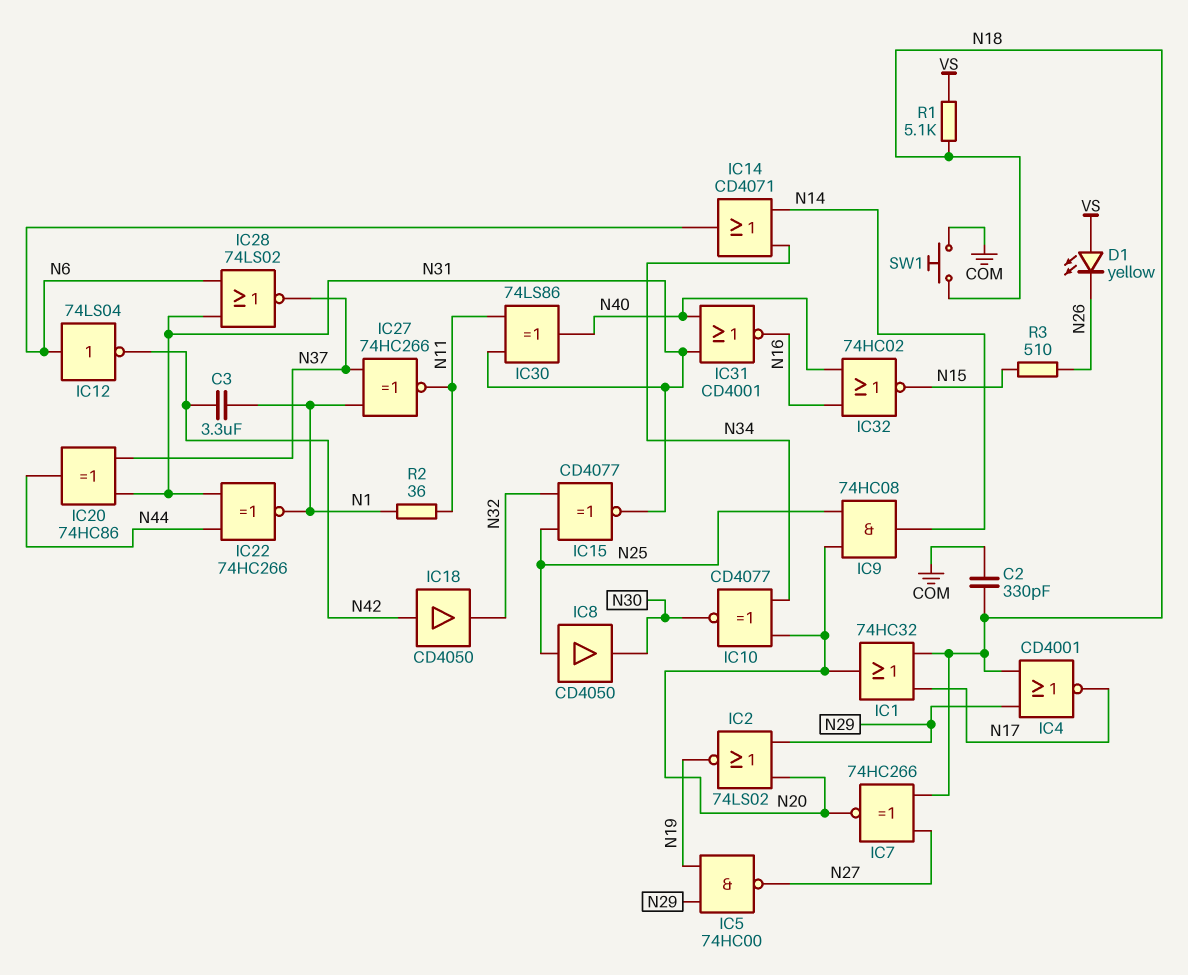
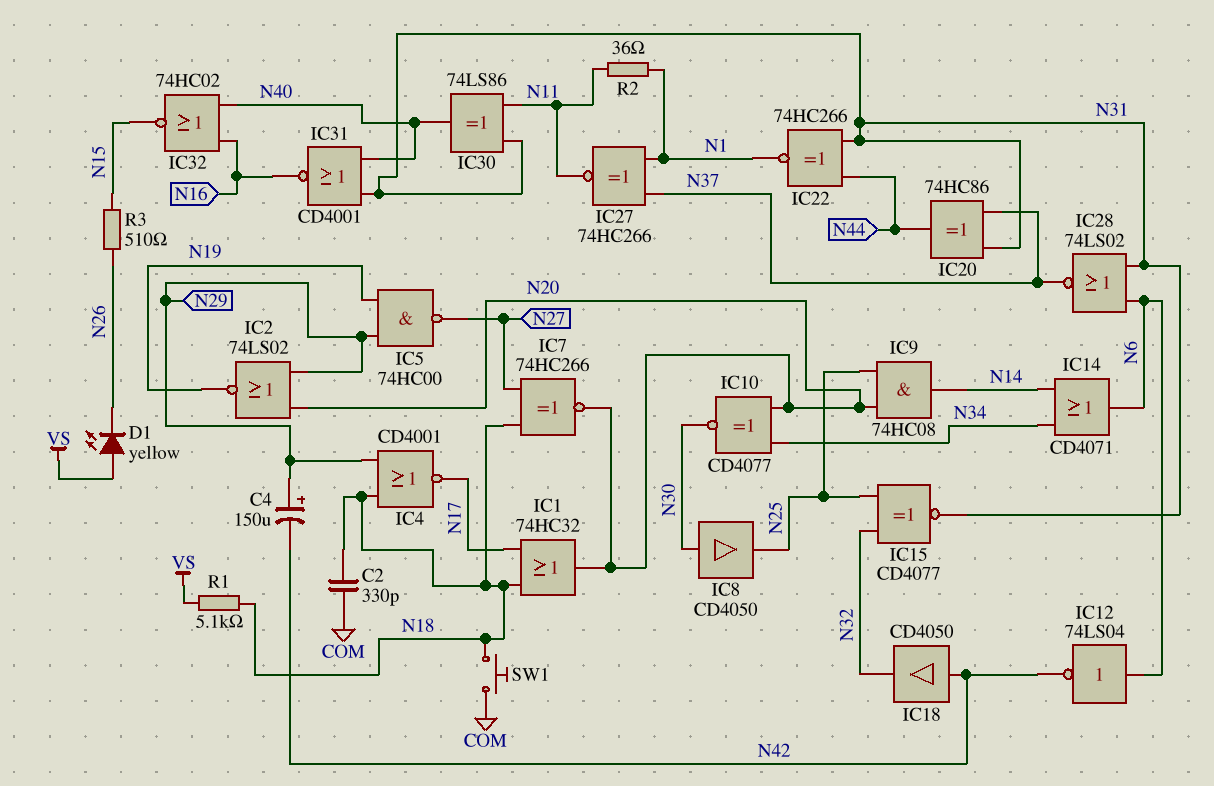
C3: 3.3uF (N1, N42) -> none
C4: none -> 150uF (plus N29, minus N42)
IC8: buffer CD4050 (in N25, out N30) -> buffer CD4050 (in N30, out N25)

